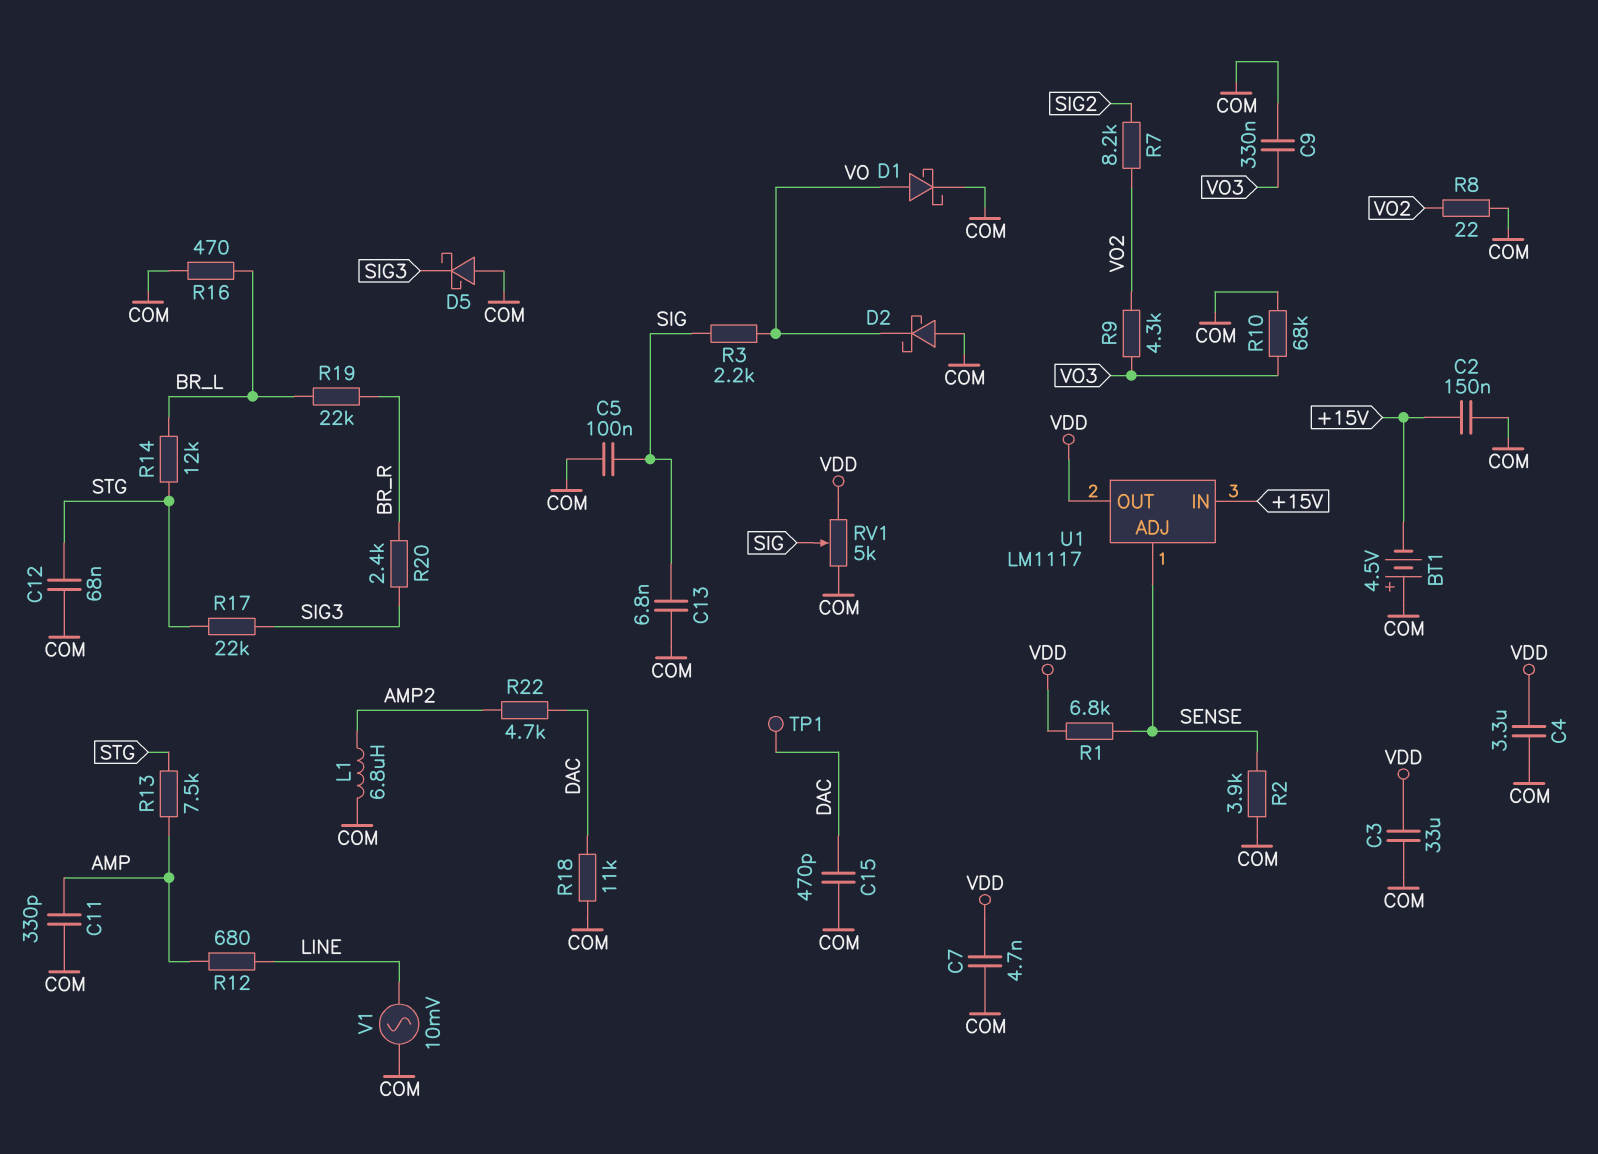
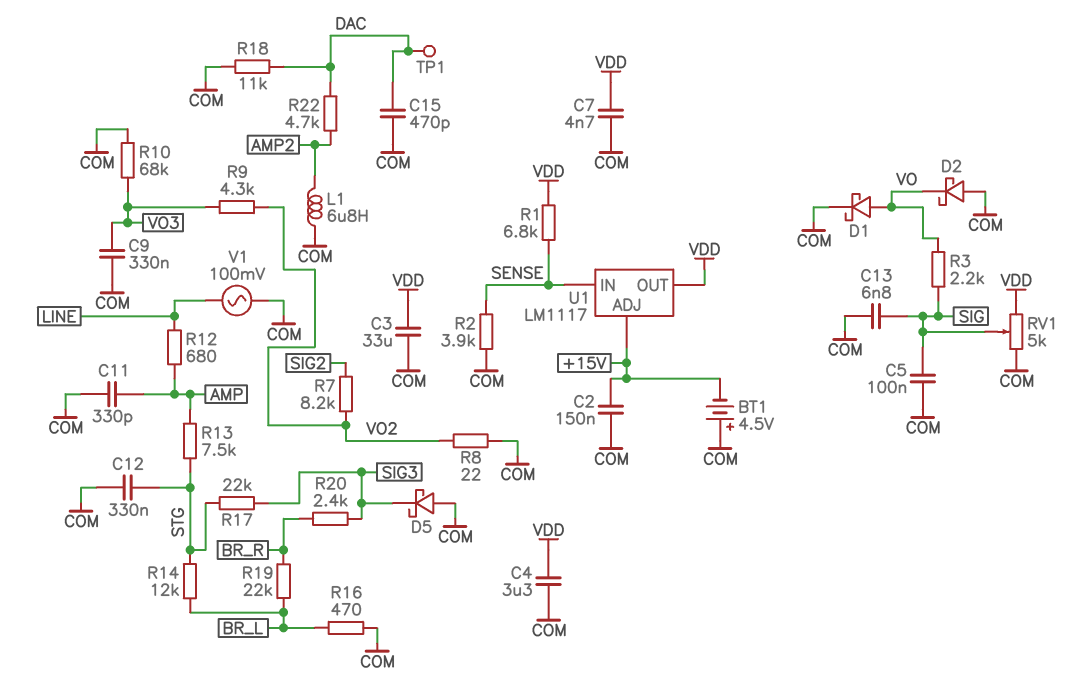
C12: 68nF (COM, STG) -> 330nF (COM, STG)
U1 pin ADJ: SENSE -> +15V
U1 pin IN: +15V -> SENSE
V1: AC 10mV (COM, LINE) -> AC 100mV (COM, LINE)

